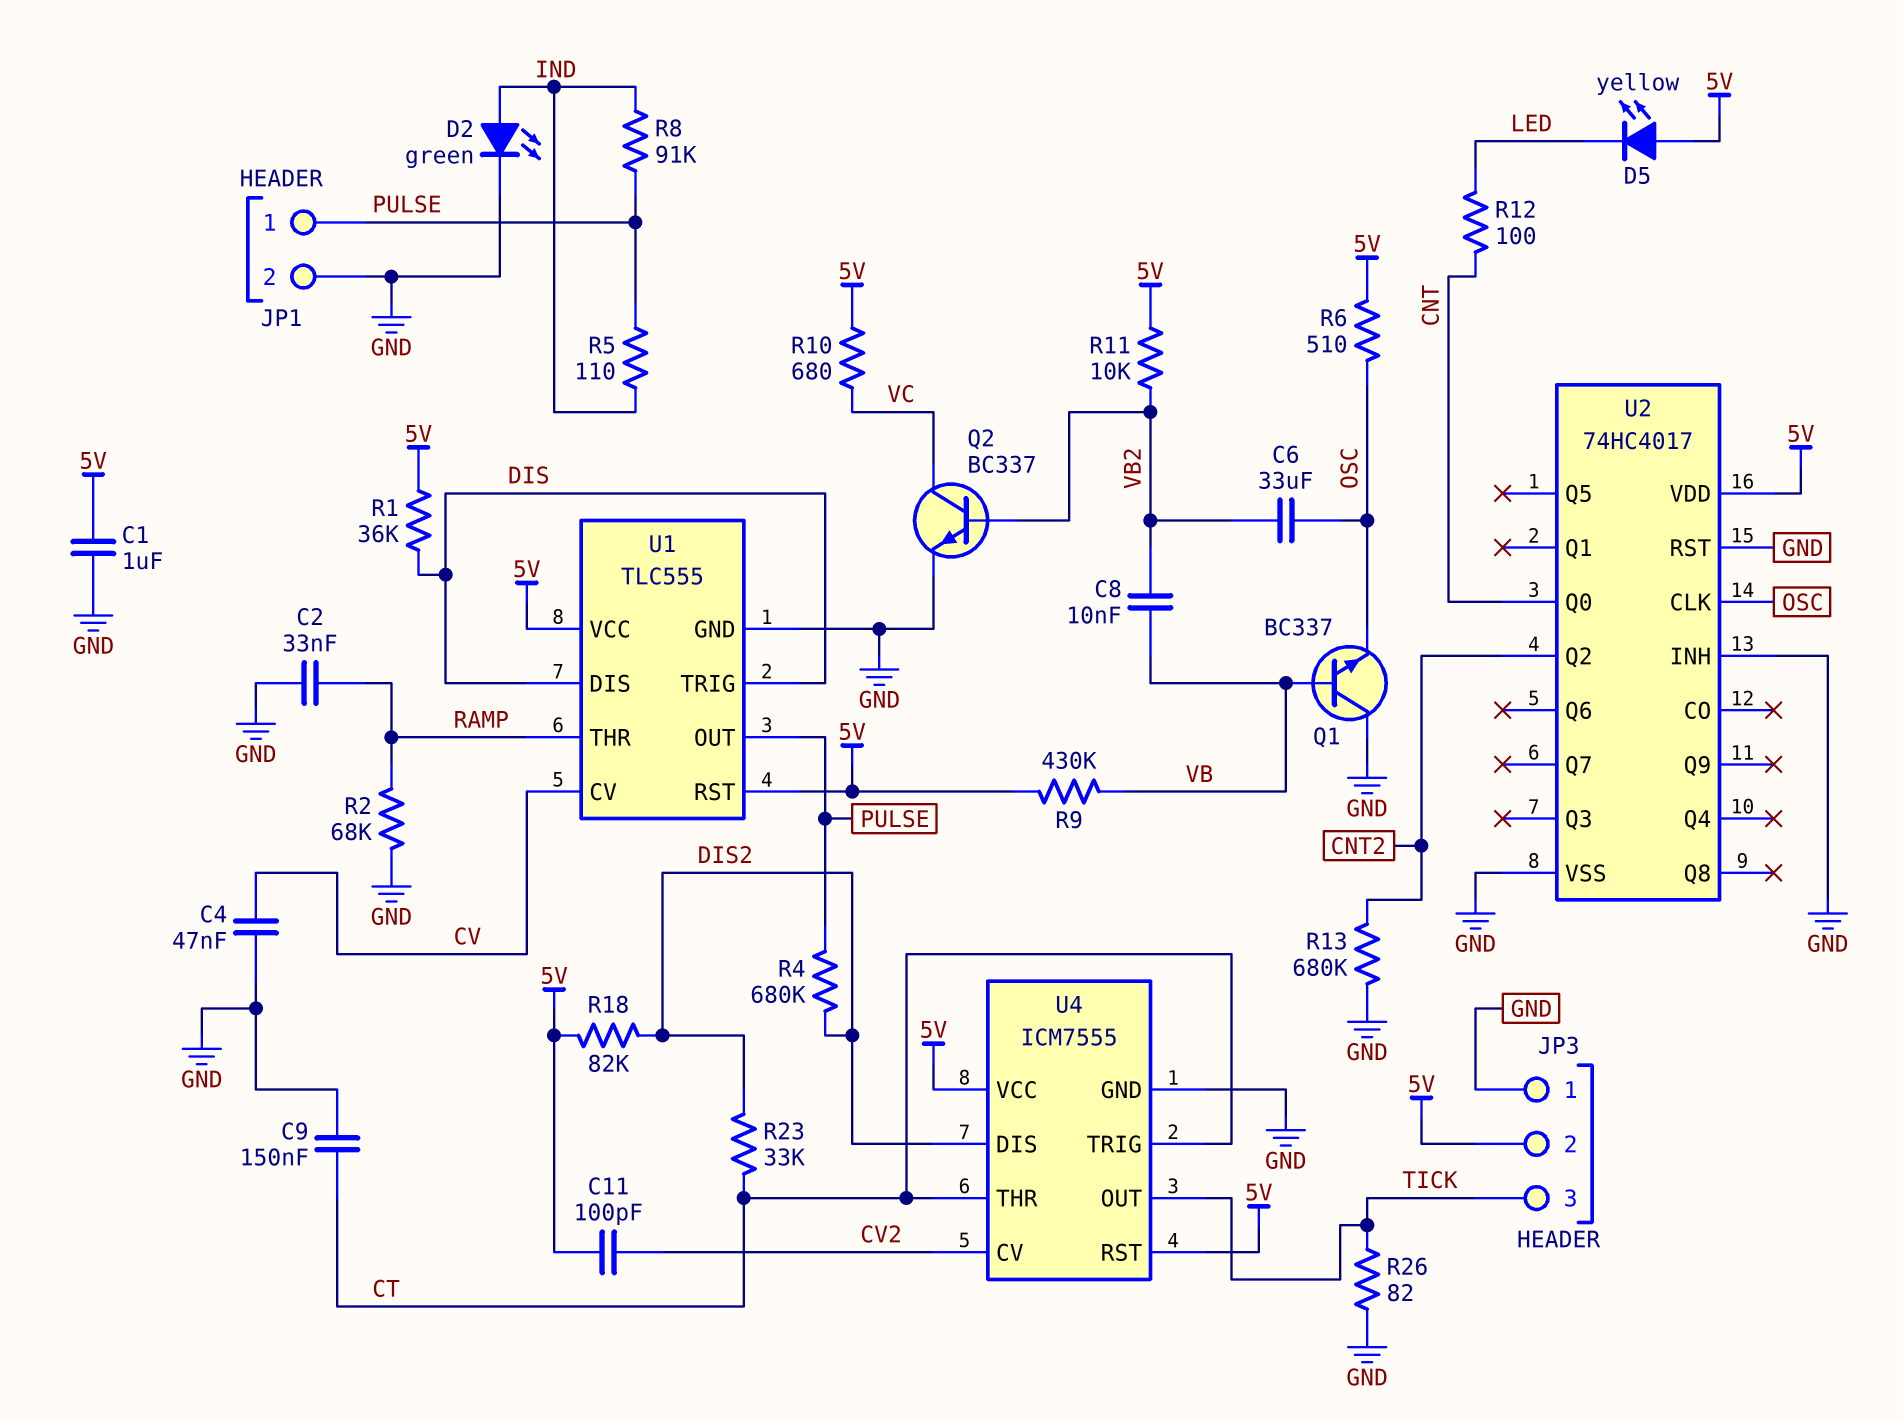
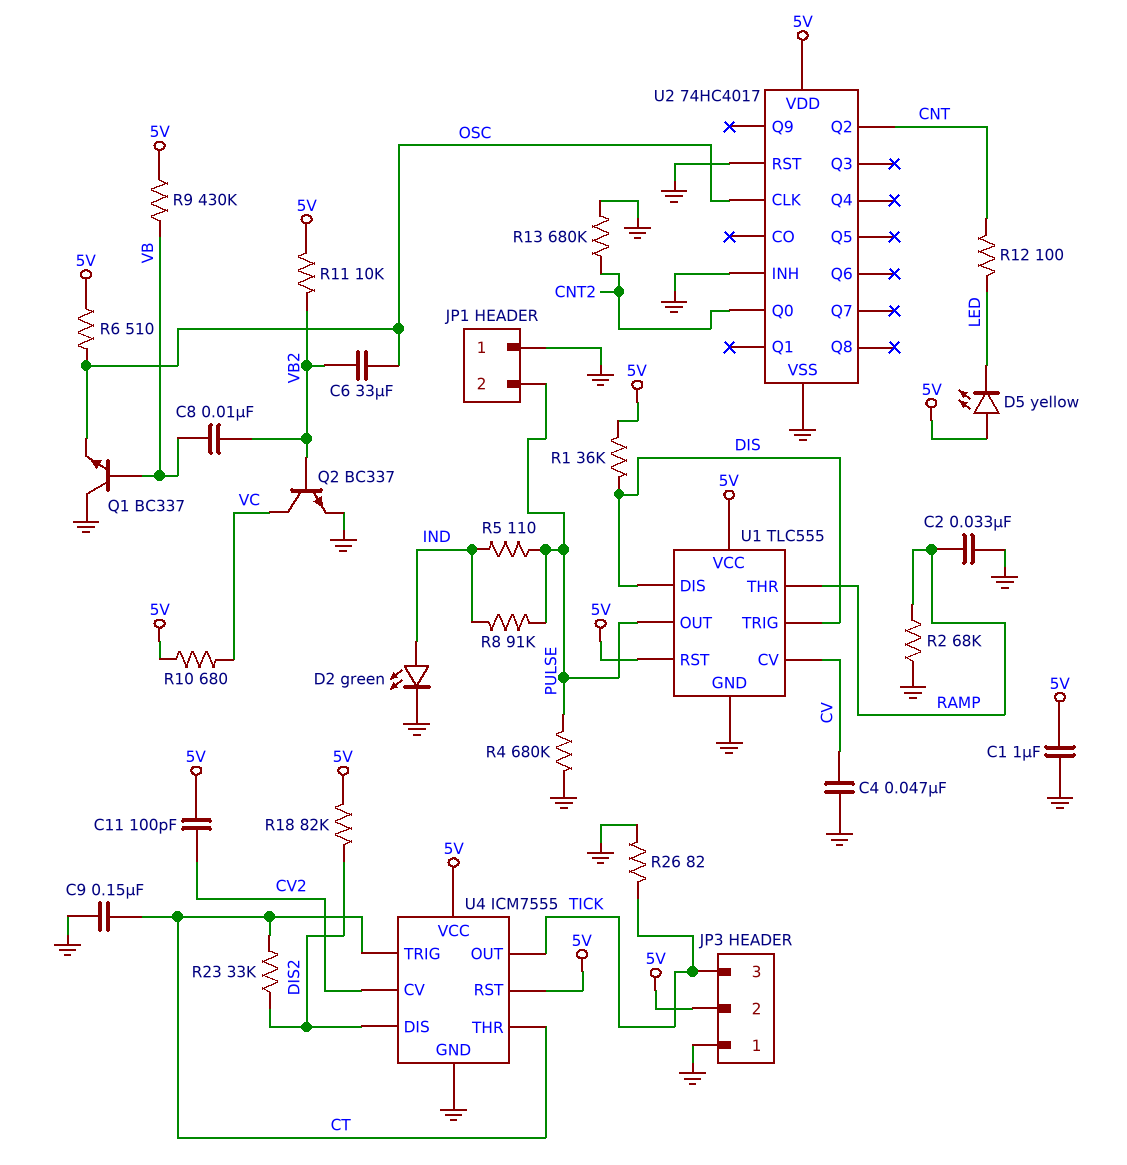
JP1 pin 1: PULSE -> GND
JP1 pin 2: GND -> PULSE
R4: 680k (DIS2, PULSE) -> 680k (GND, PULSE)
U2 pin Q0: CNT -> CNT2
U2 pin Q2: CNT2 -> CNT

